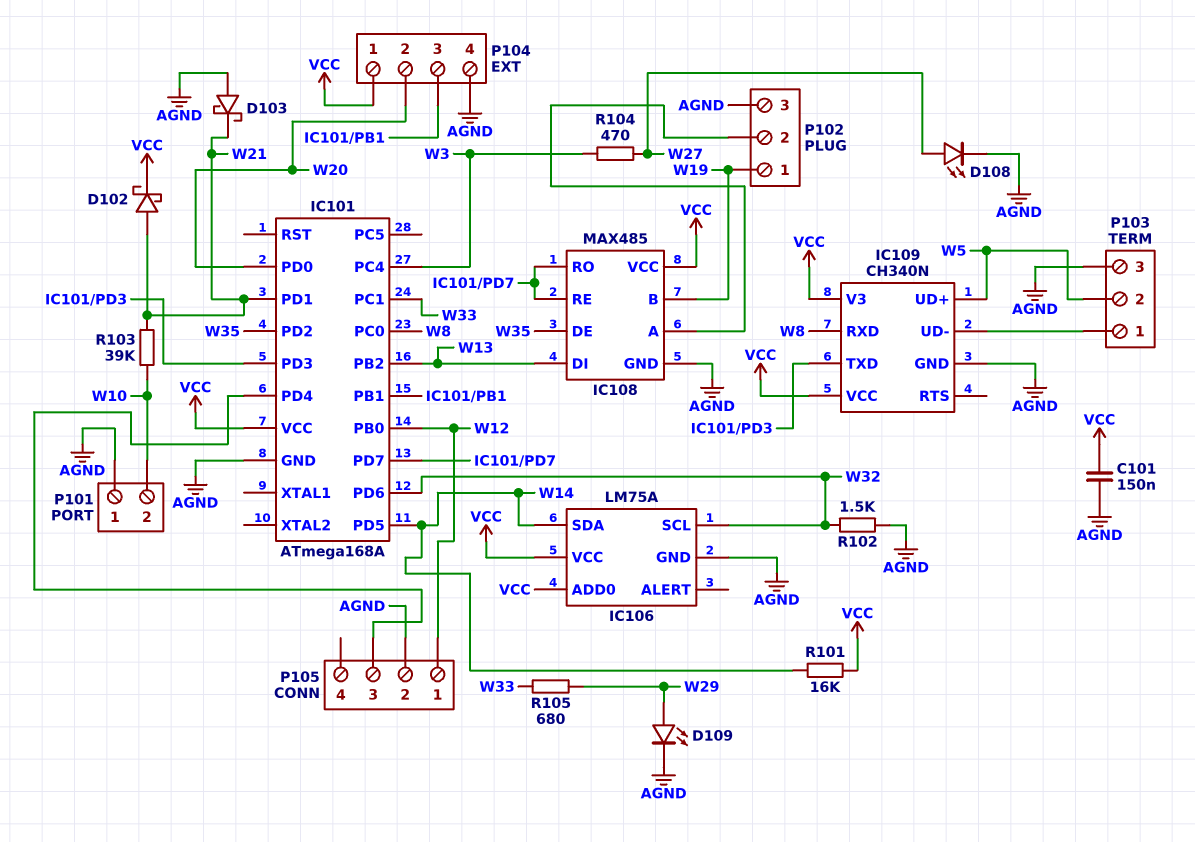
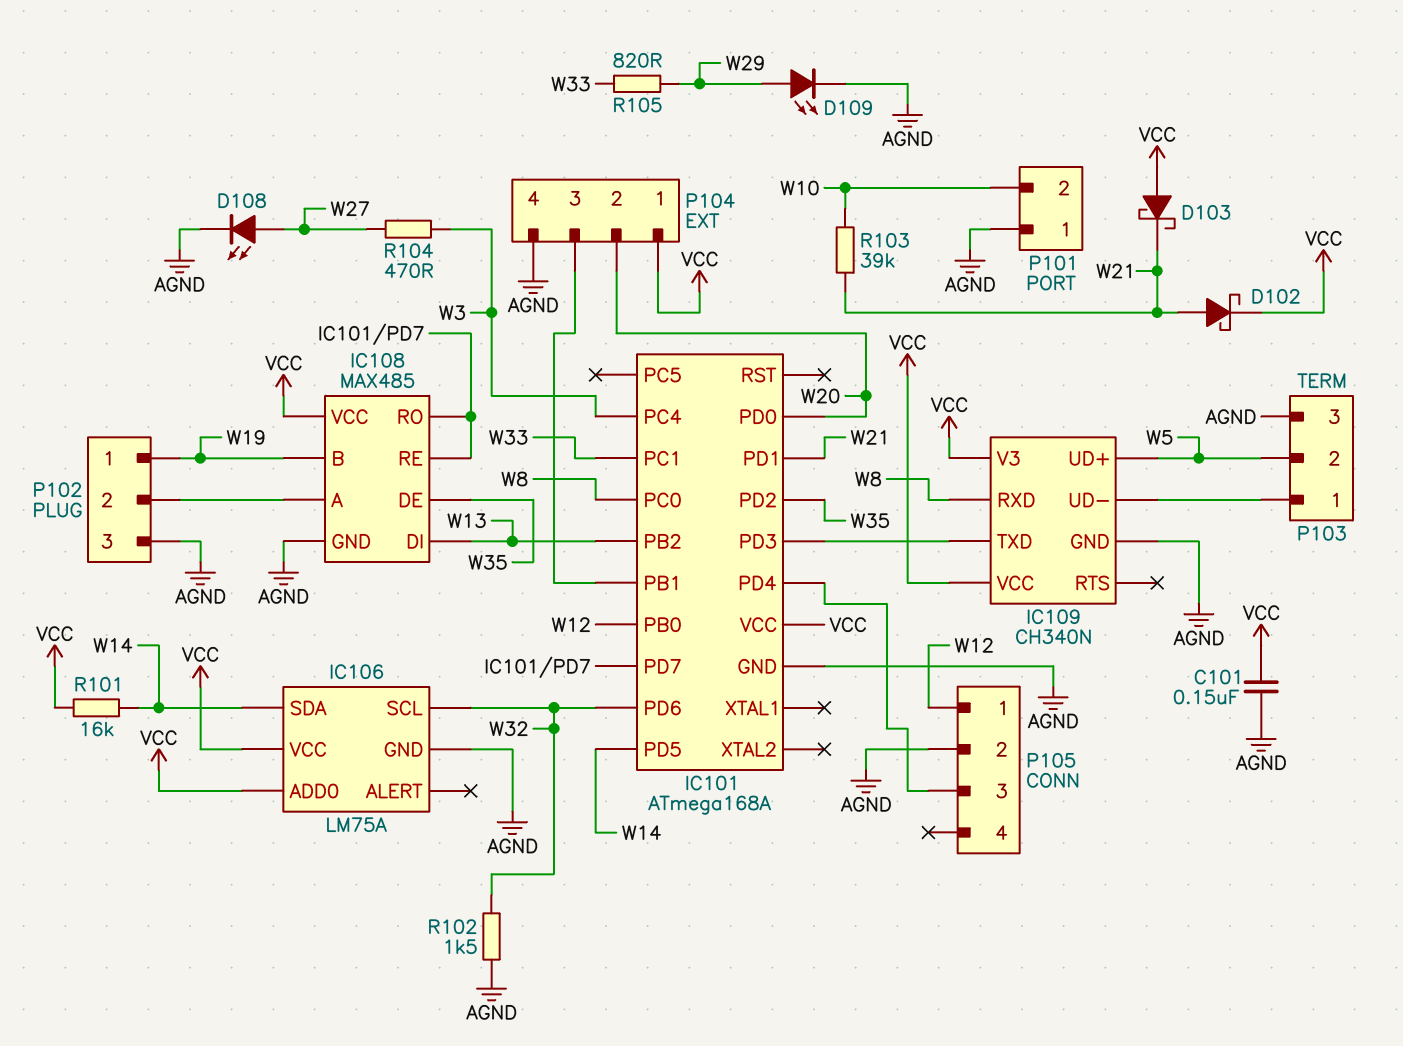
D103: schottky (A AGND, K W21) -> schottky (A VCC, K W21)
R105: 680 (W29, W33) -> 820 (W29, W33)

